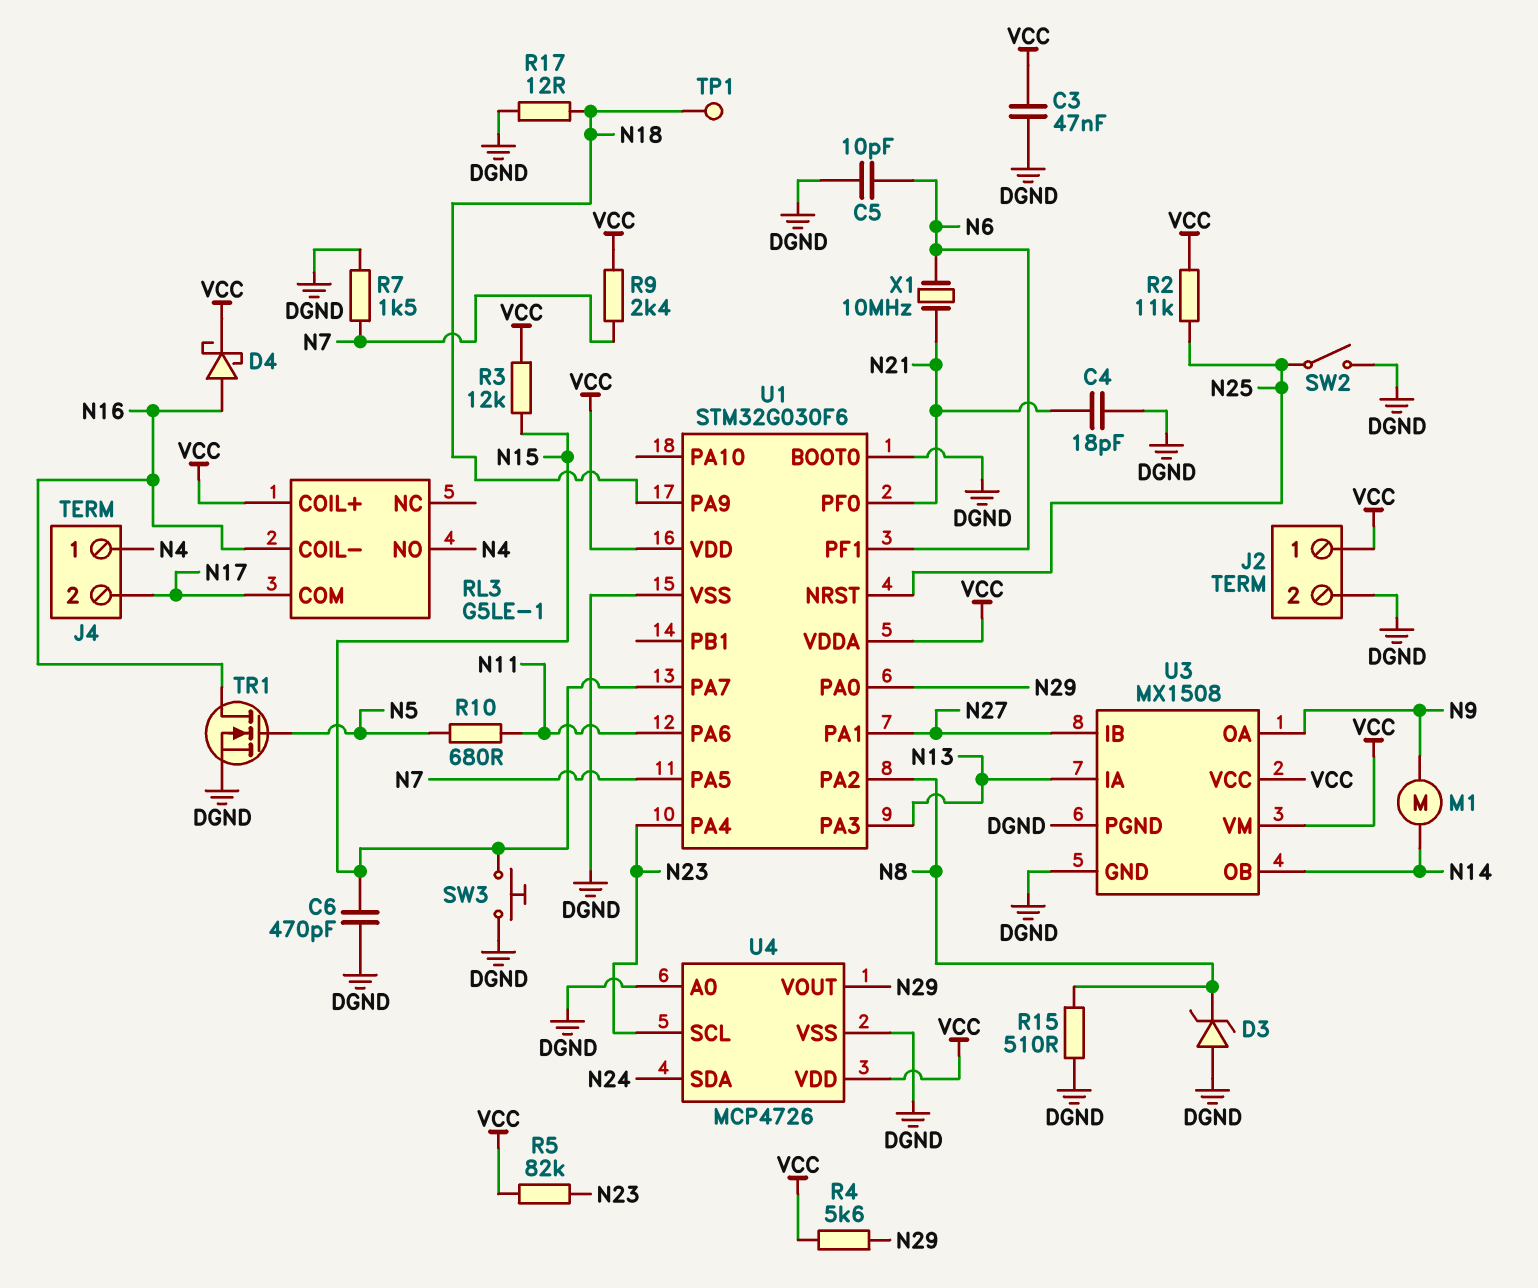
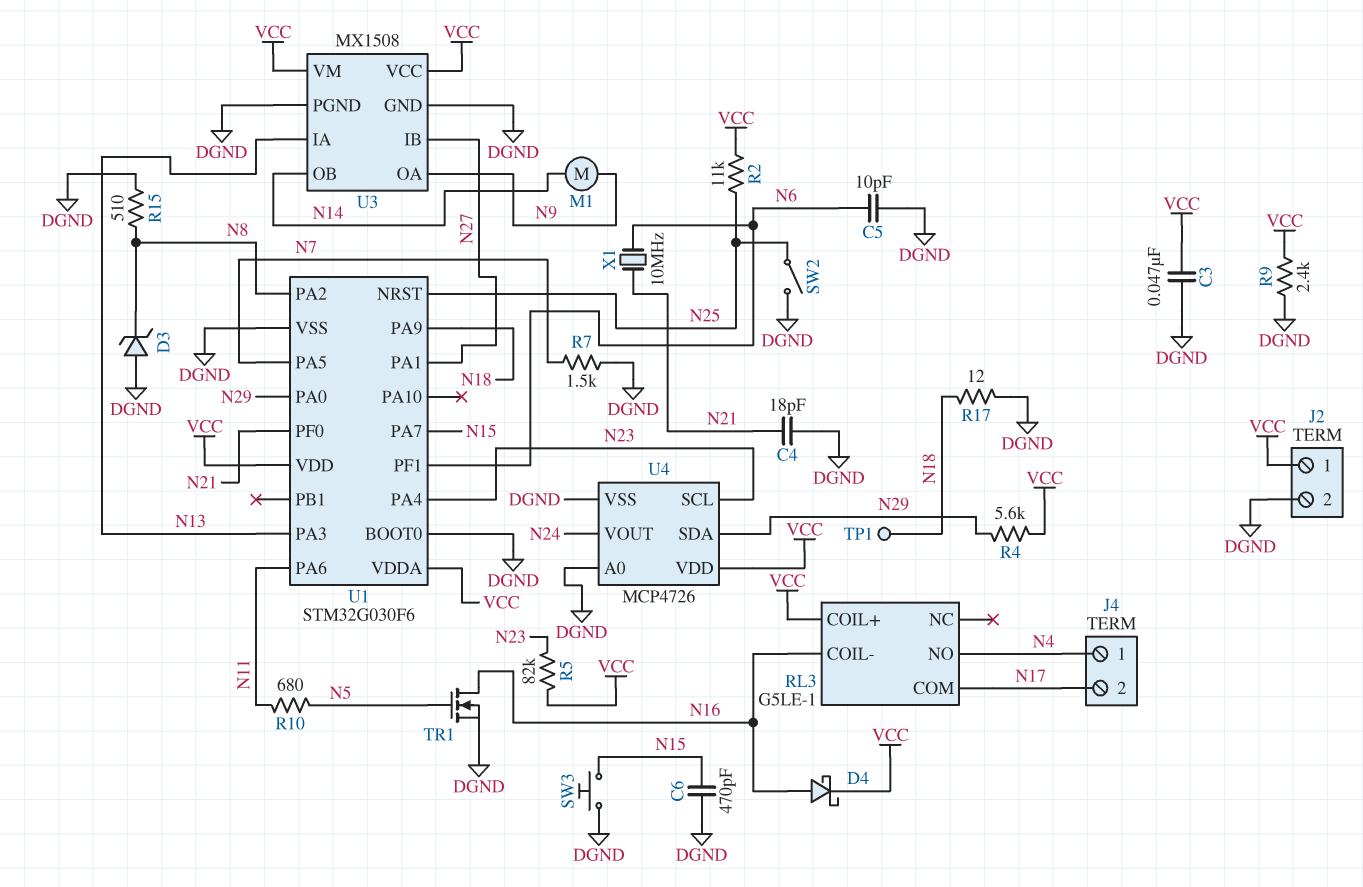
R3: 12k (N15, VCC) -> none
R9: 2.4k (N7, VCC) -> 2.4k (DGND, VCC)
U4 pin SDA: N24 -> N29
U4 pin VOUT: N29 -> N24

